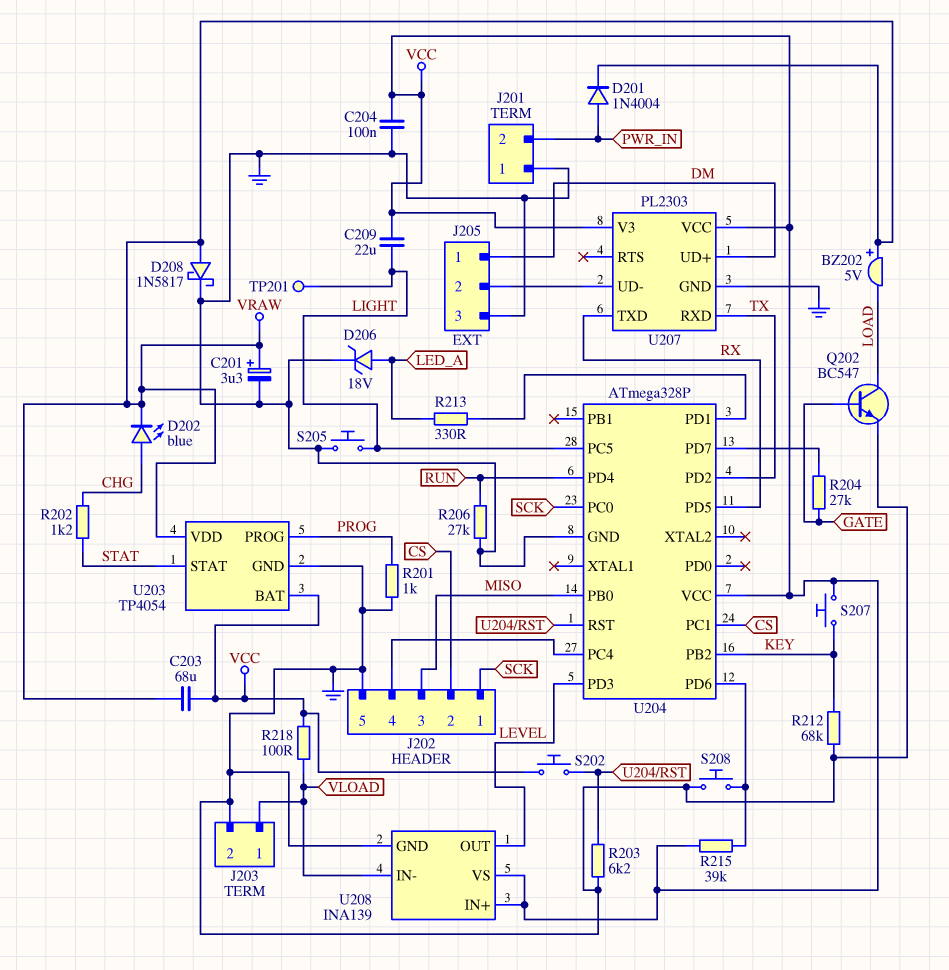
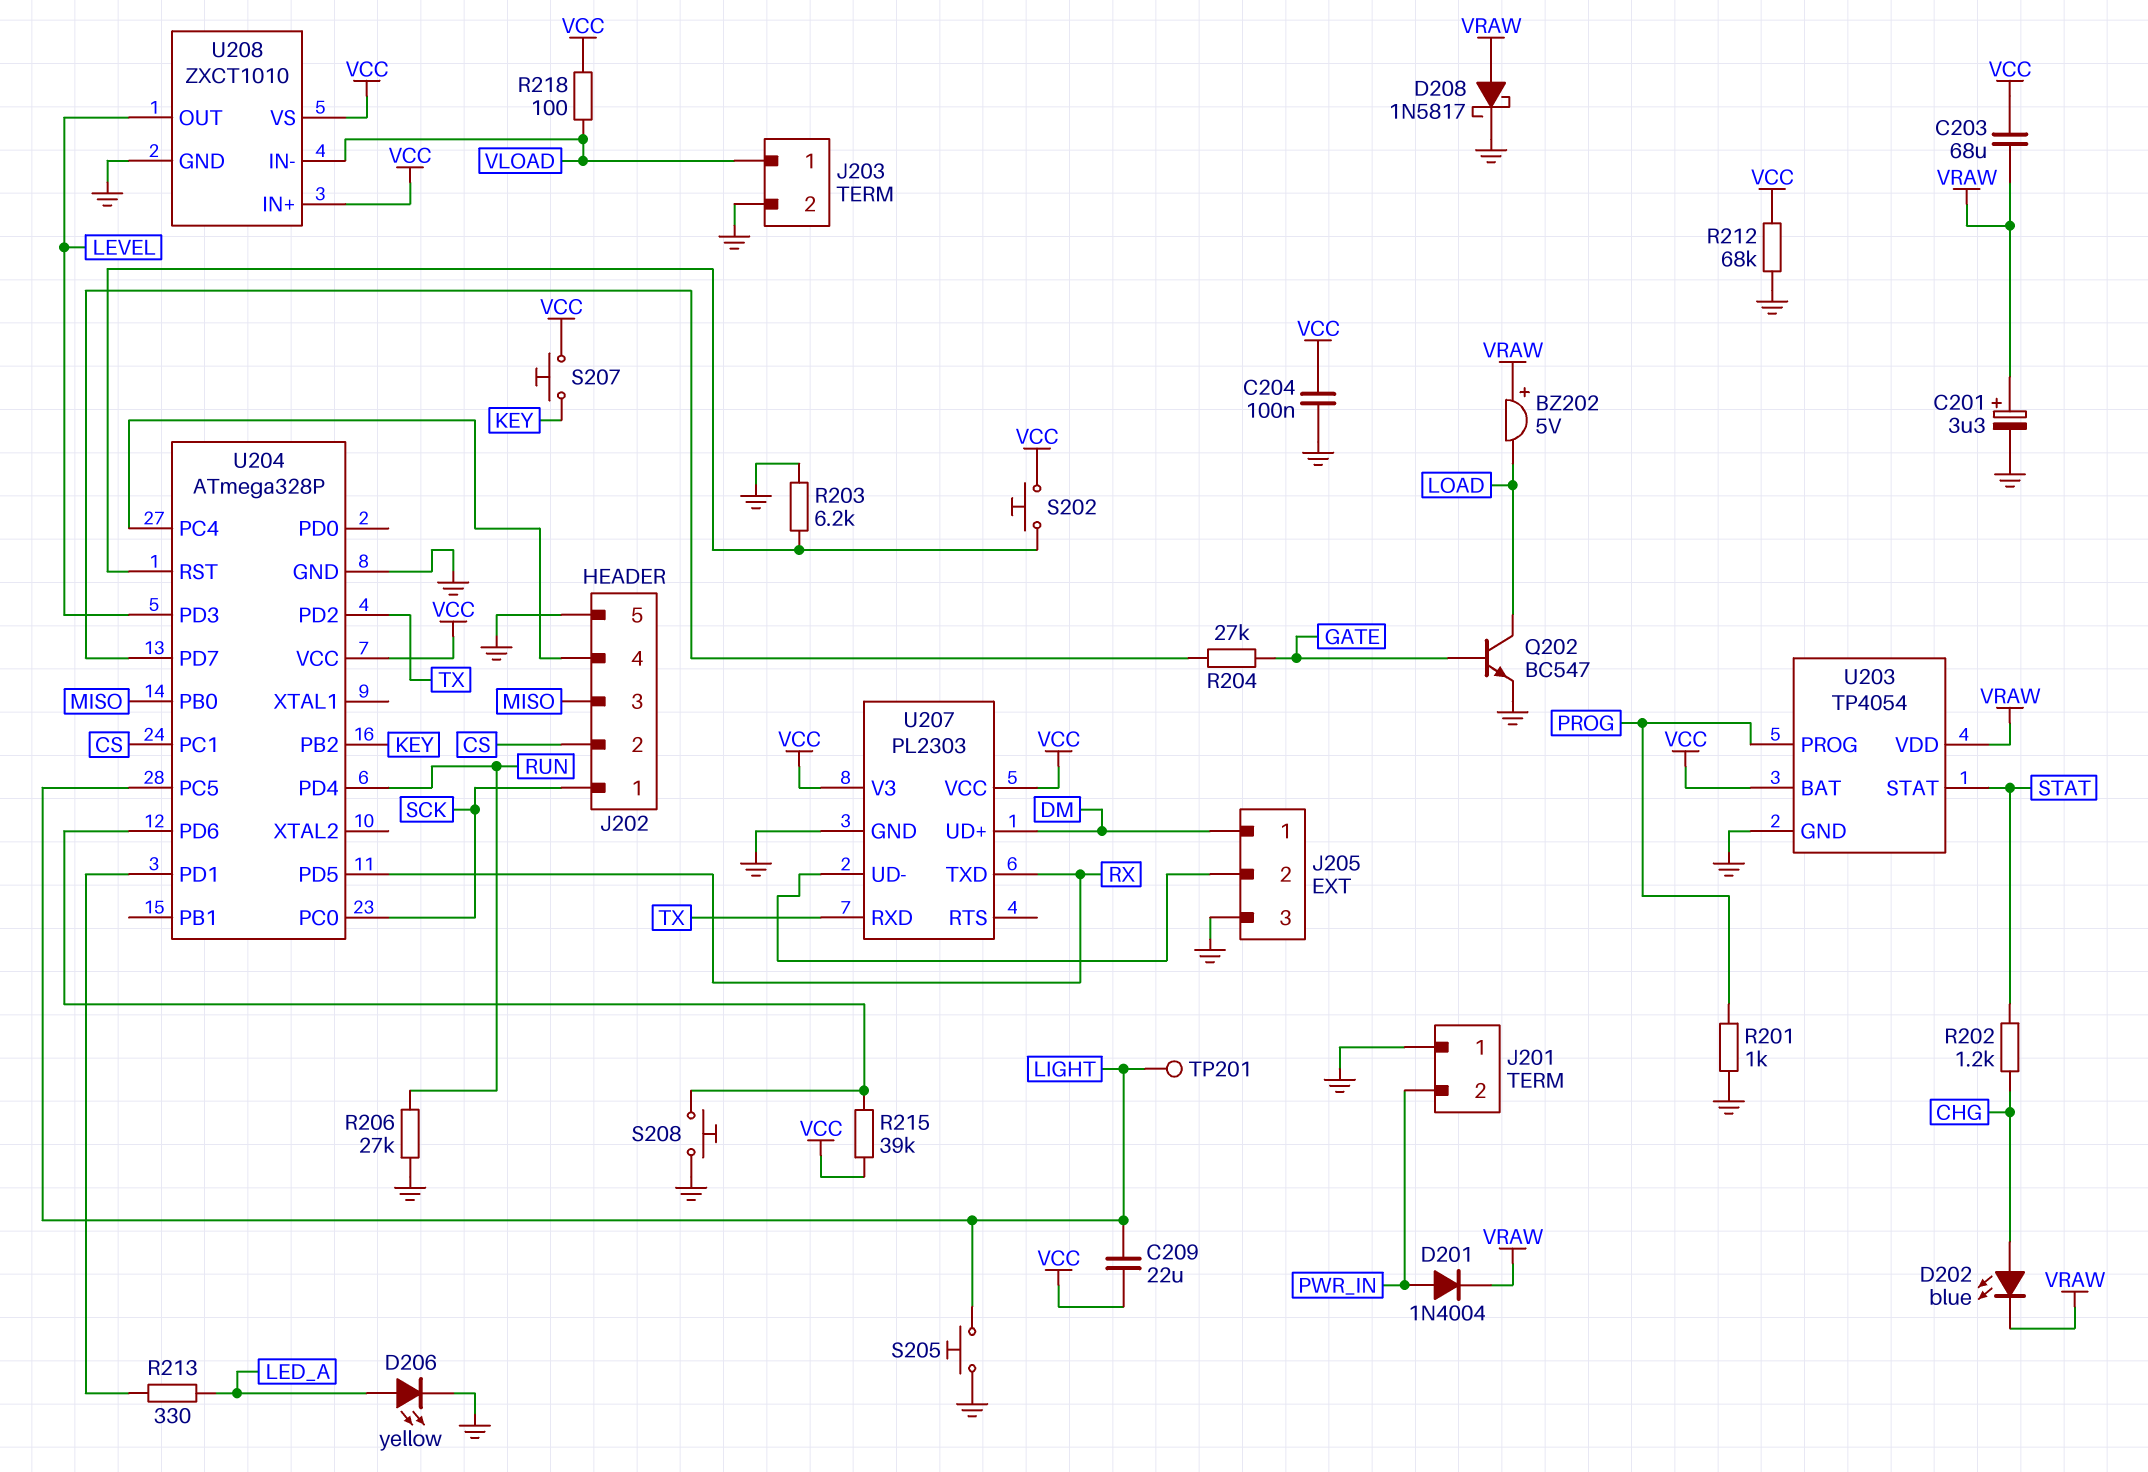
D206: zener 18V (A LED_A, K GND) -> LED yellow (A LED_A, K GND)
R212: 68k (GND, KEY) -> 68k (GND, VCC)
U208: INA139 -> ZXCT1010

